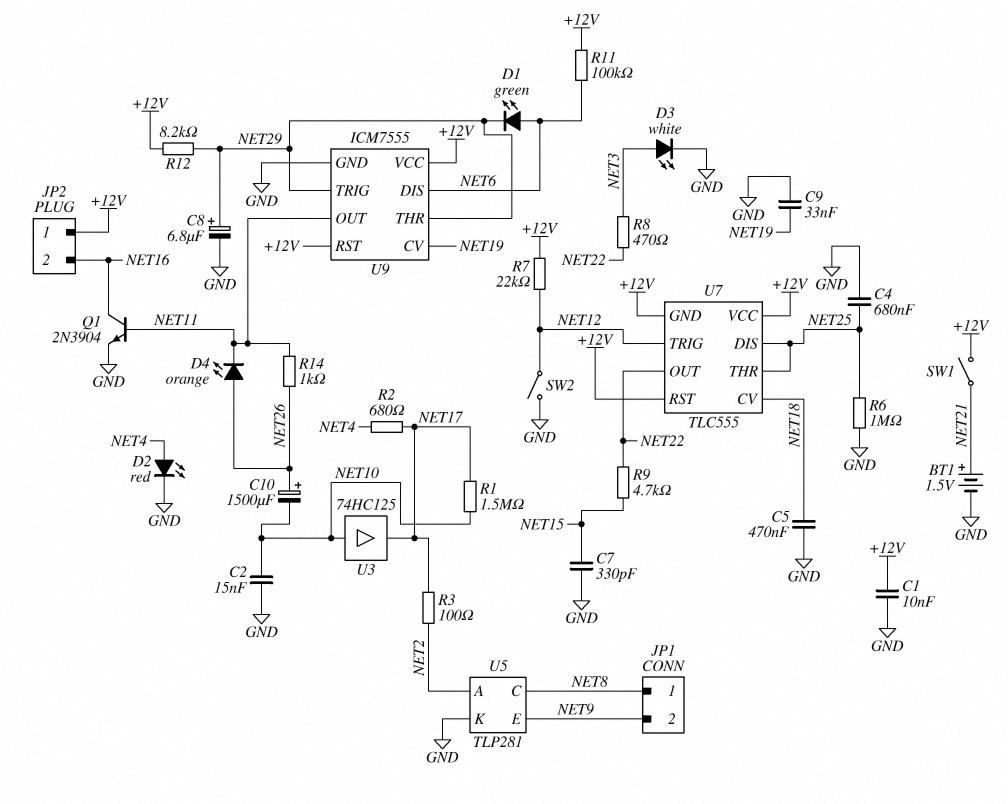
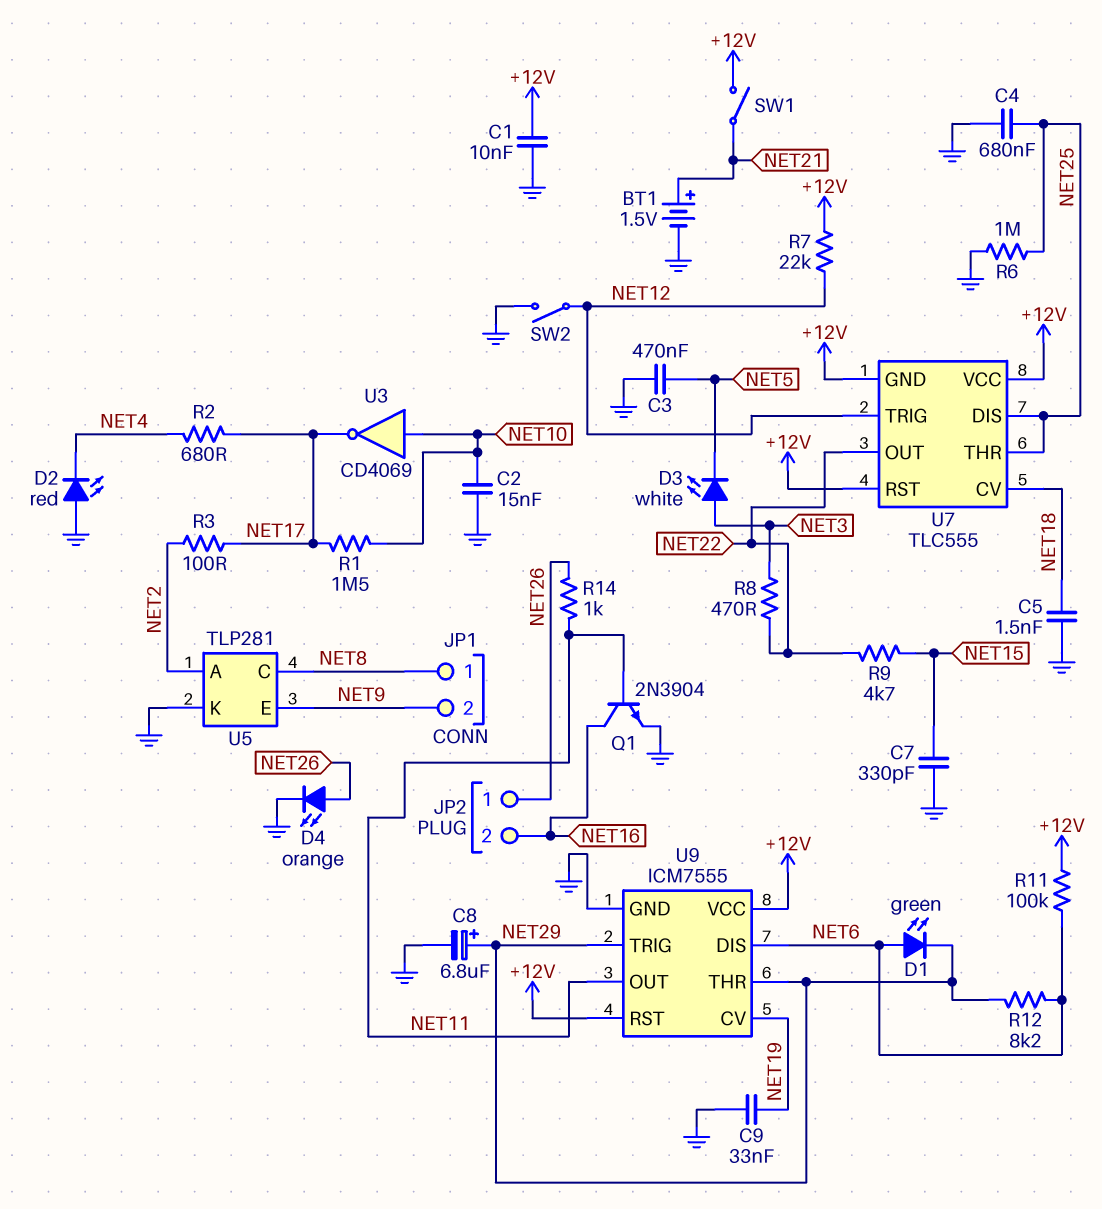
C3: none -> 470nF (GND, NET5)
C5: 470nF (GND, NET18) -> 1.5nF (GND, NET18)
C10: 1500uF (plus NET26, minus NET10) -> none
D2: LED red (A NET4, K GND) -> LED red (A GND, K NET4)
D3: LED white (A NET3, K GND) -> LED white (A NET3, K NET5)
D4: LED orange (A NET26, K NET11) -> LED orange (A NET26, K GND)
JP2 pin 1: +12V -> NET26
R12: 8.2k (+12V, NET29) -> 8.2k (NET6, NET29)
U3: buffer 74HC125 (in NET10, out NET17) -> NOT CD4069 (in NET10, out NET17)

